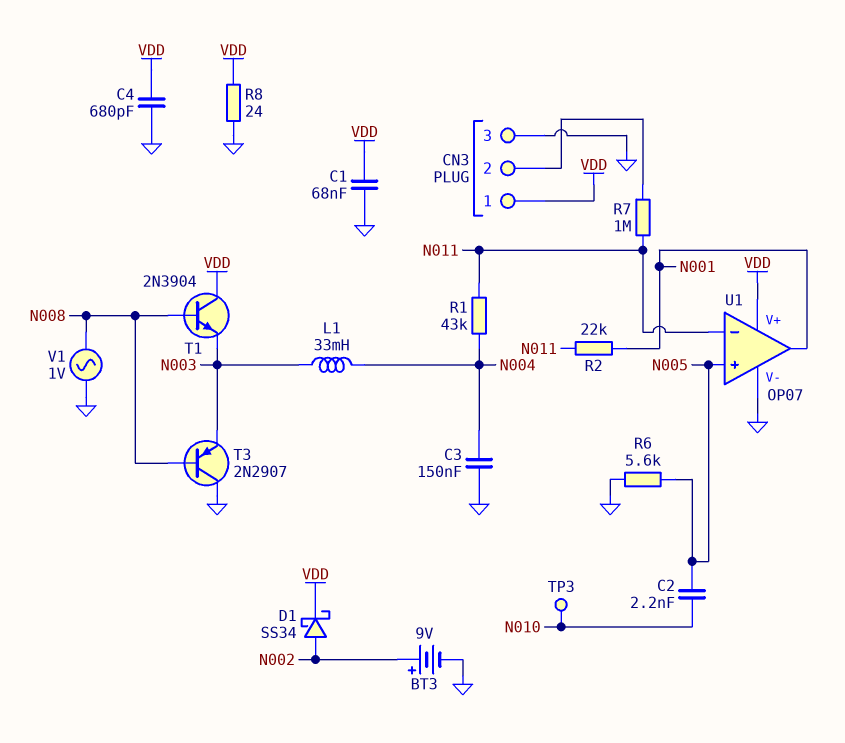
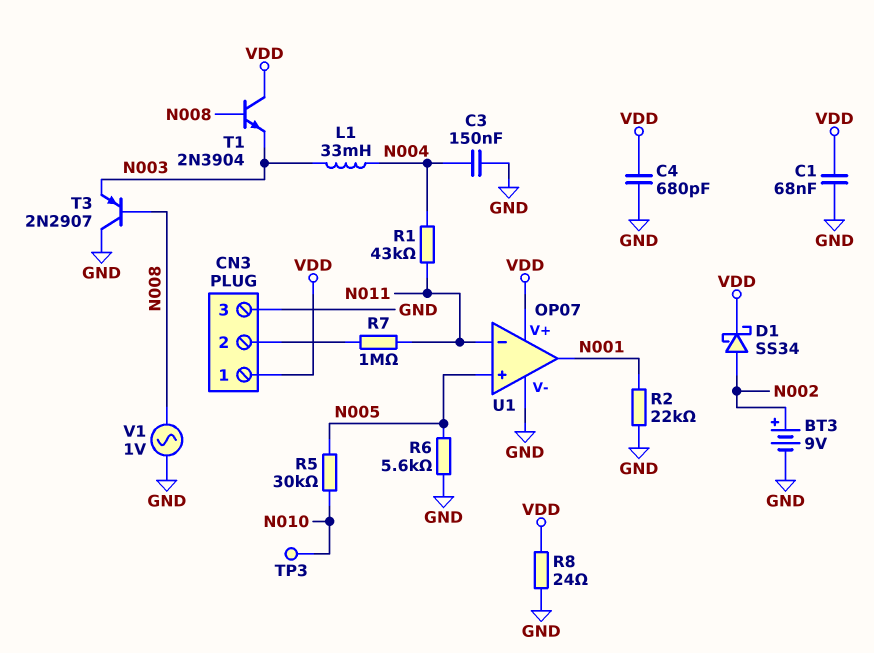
C2: 2.2nF (N005, N010) -> none
R2: 22k (N001, N011) -> 22k (GND, N001)
R5: none -> 30k (N005, N010)

